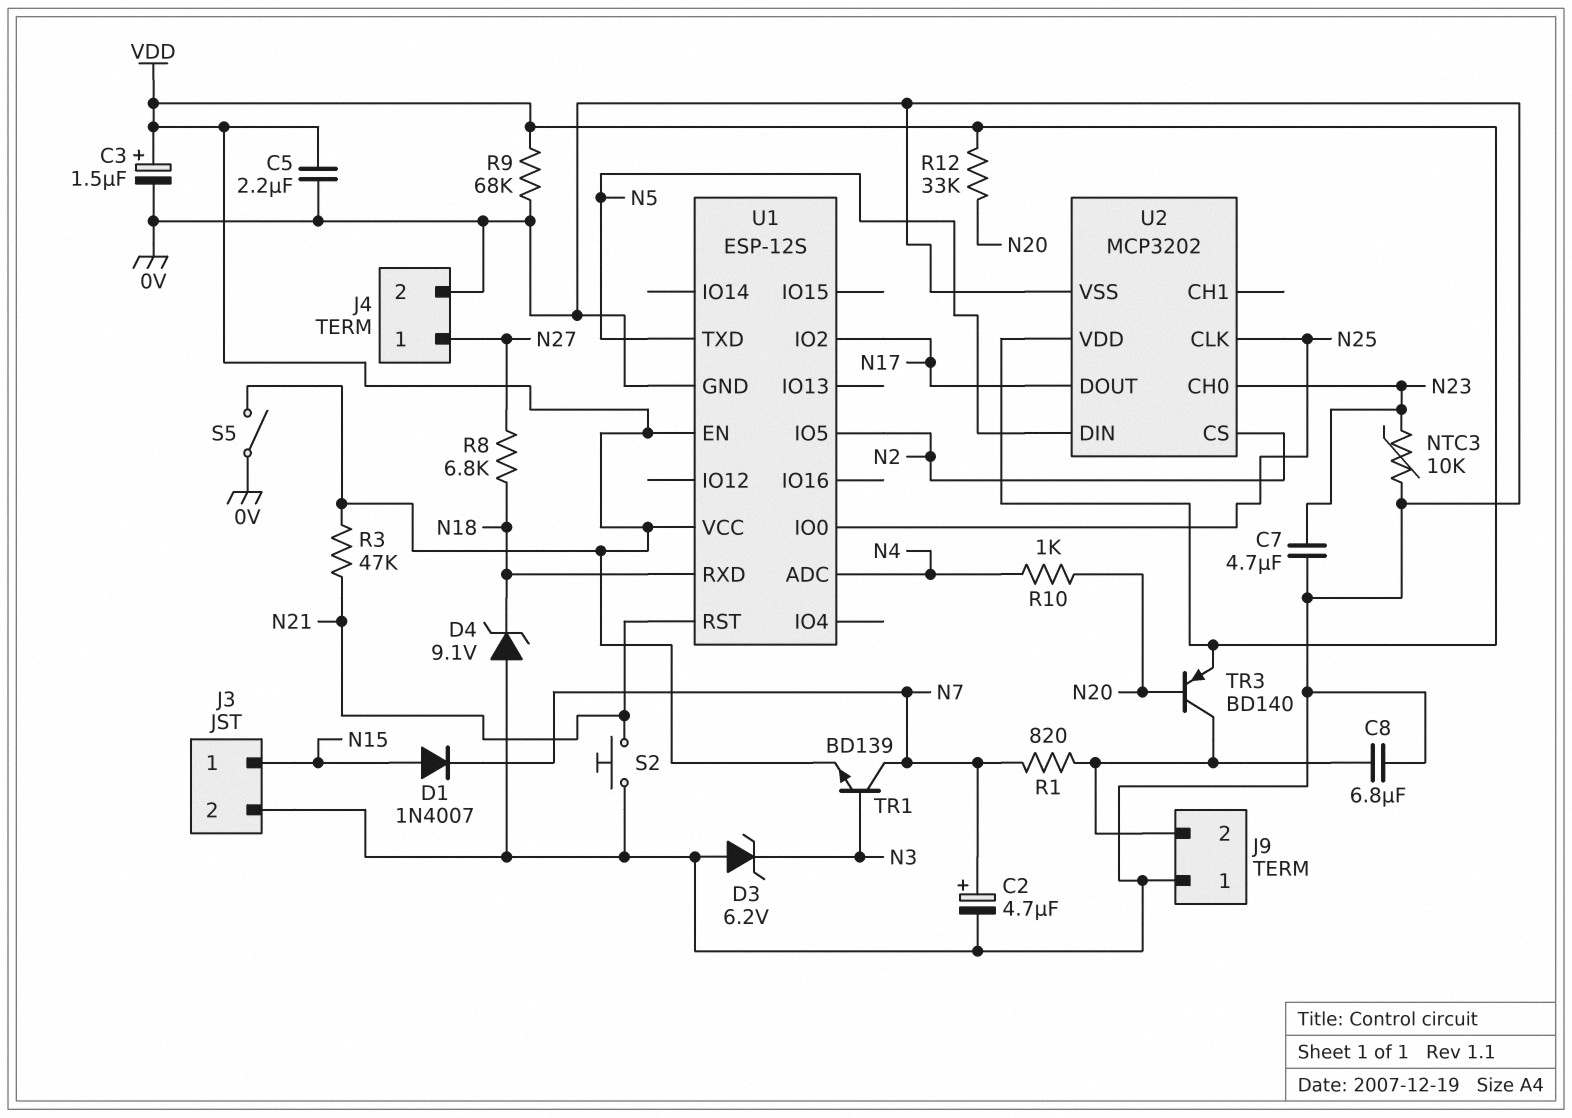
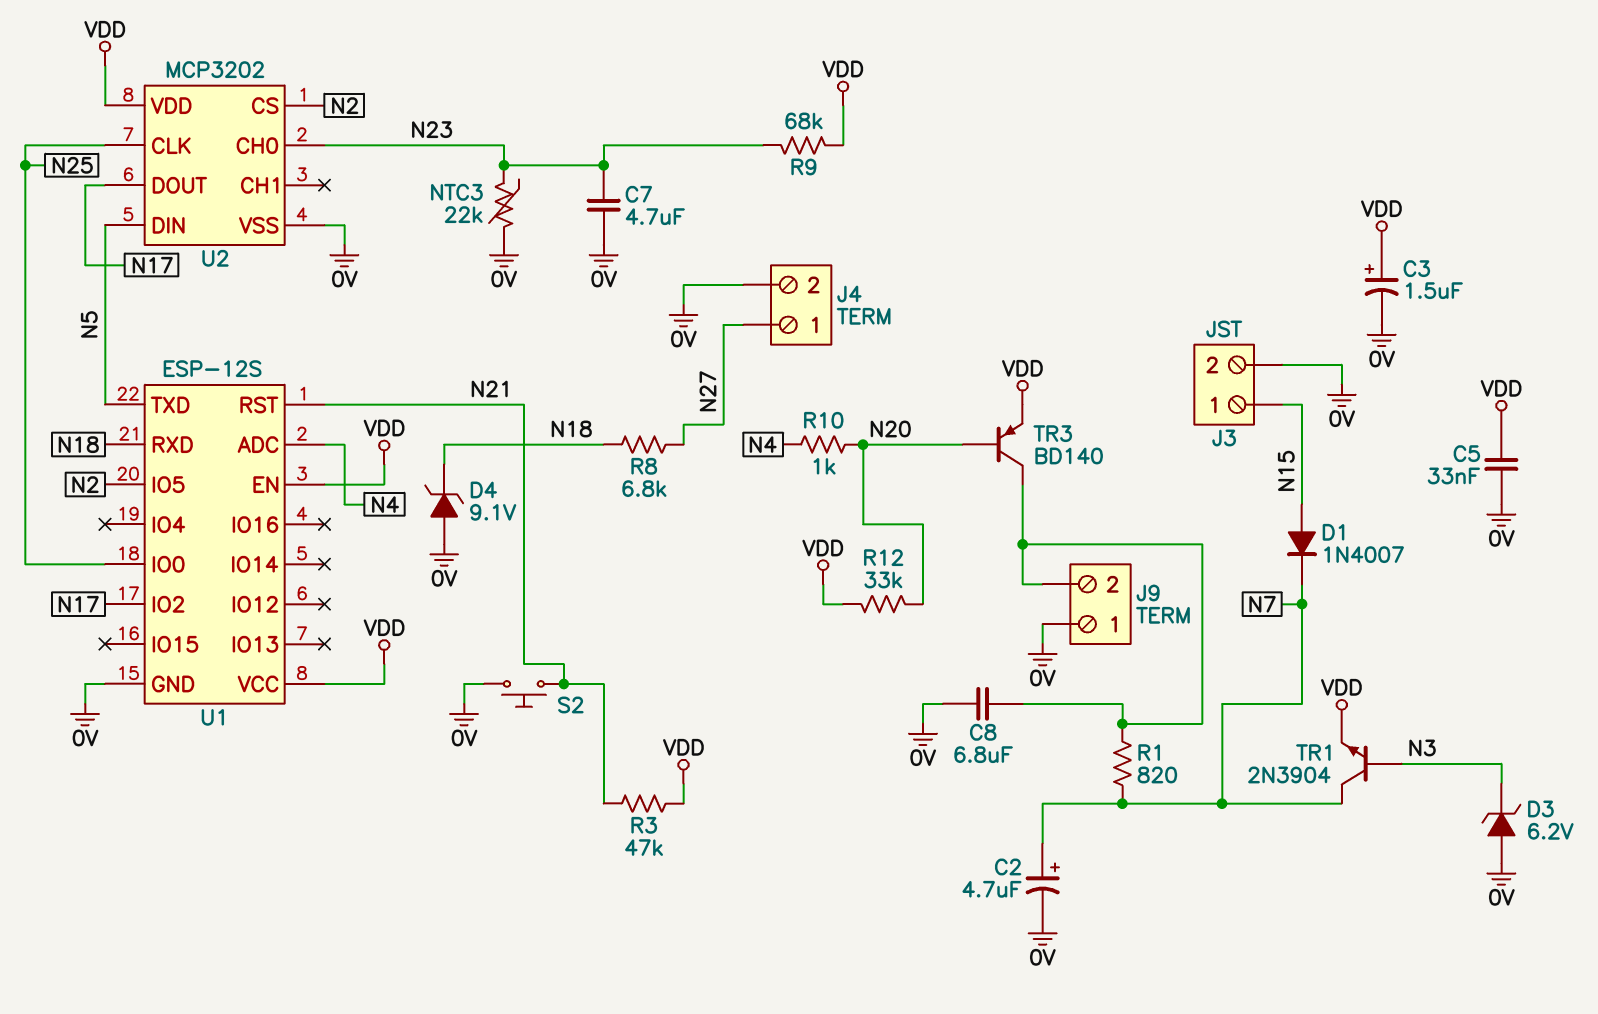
C5: 2.2uF (0V, VDD) -> 33nF (0V, VDD)
NTC3: 10k (0V, N23) -> 22k (0V, N23)
R9: 68k (0V, VDD) -> 68k (N23, VDD)
S5: switch (0V, VDD) -> none
TR1: NPN BD139 (B N3, C N7, E VDD) -> NPN 2N3904 (B N3, C N7, E VDD)

